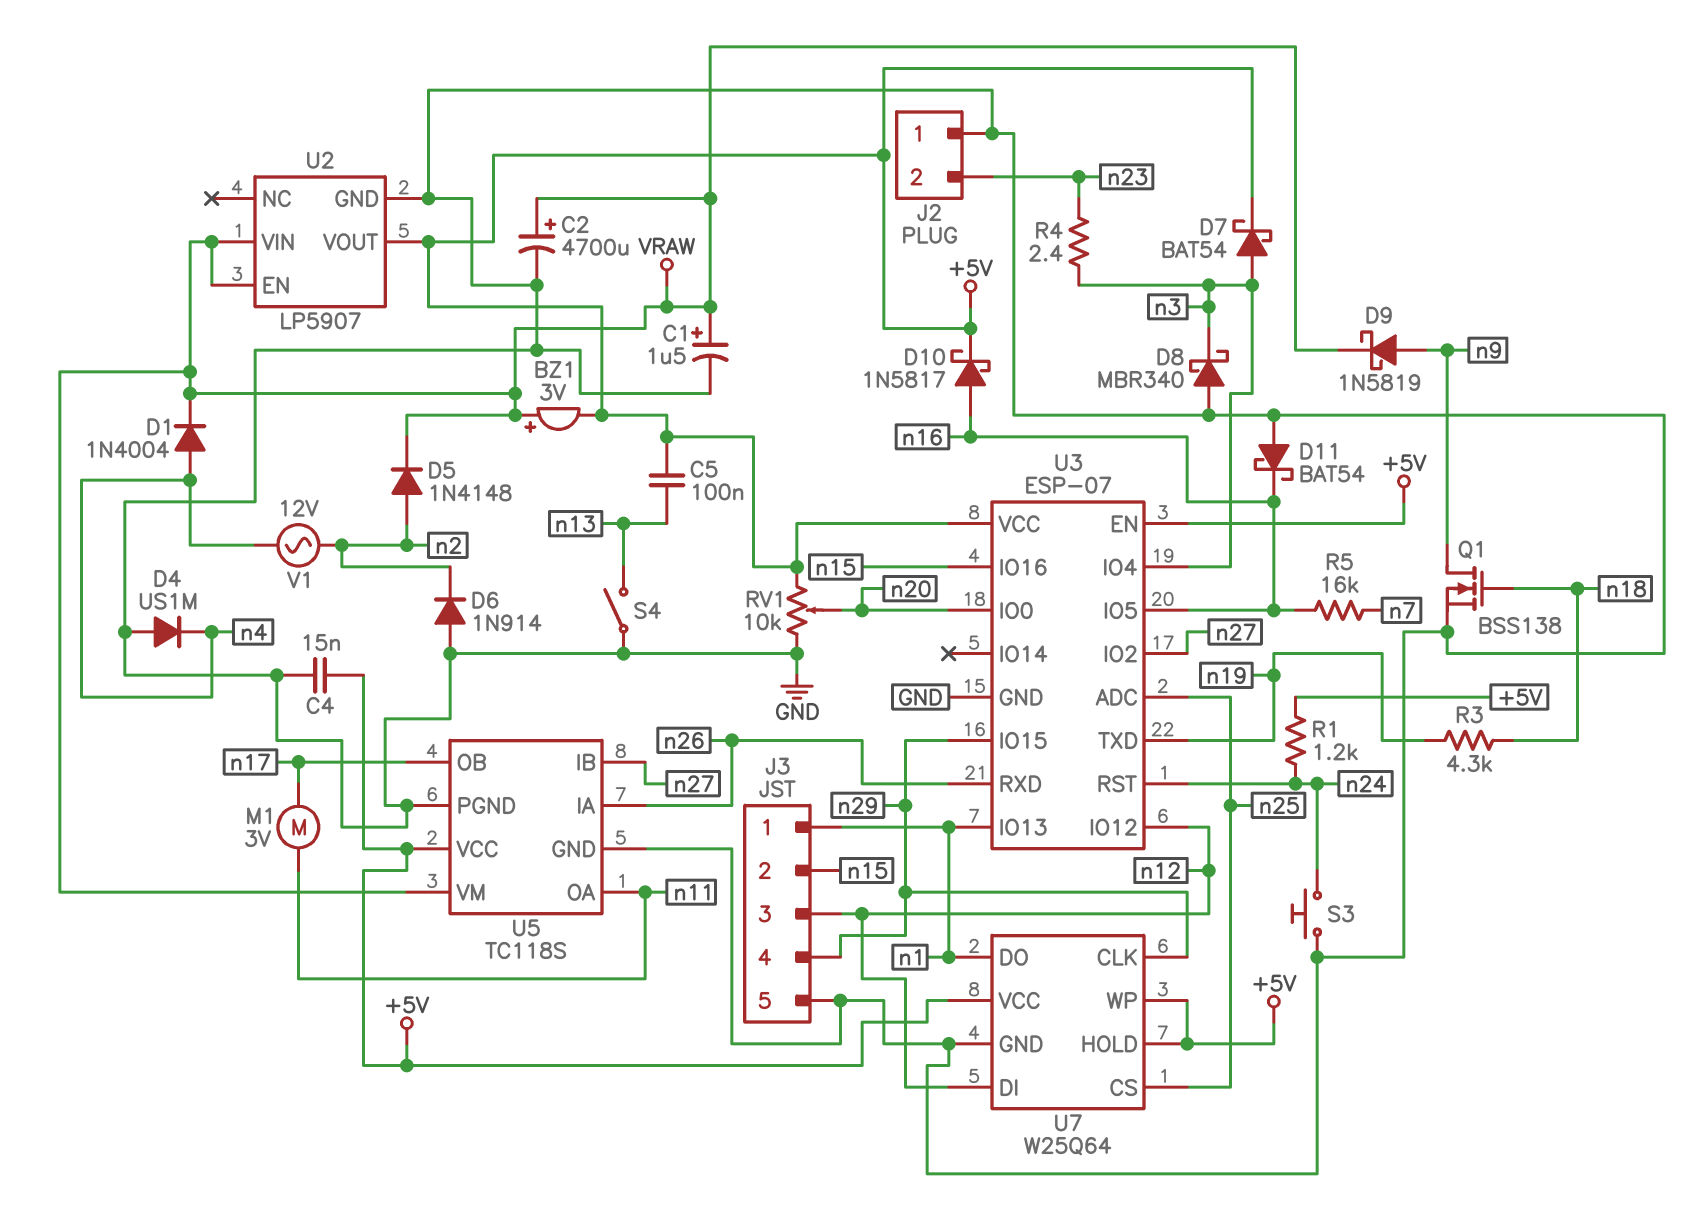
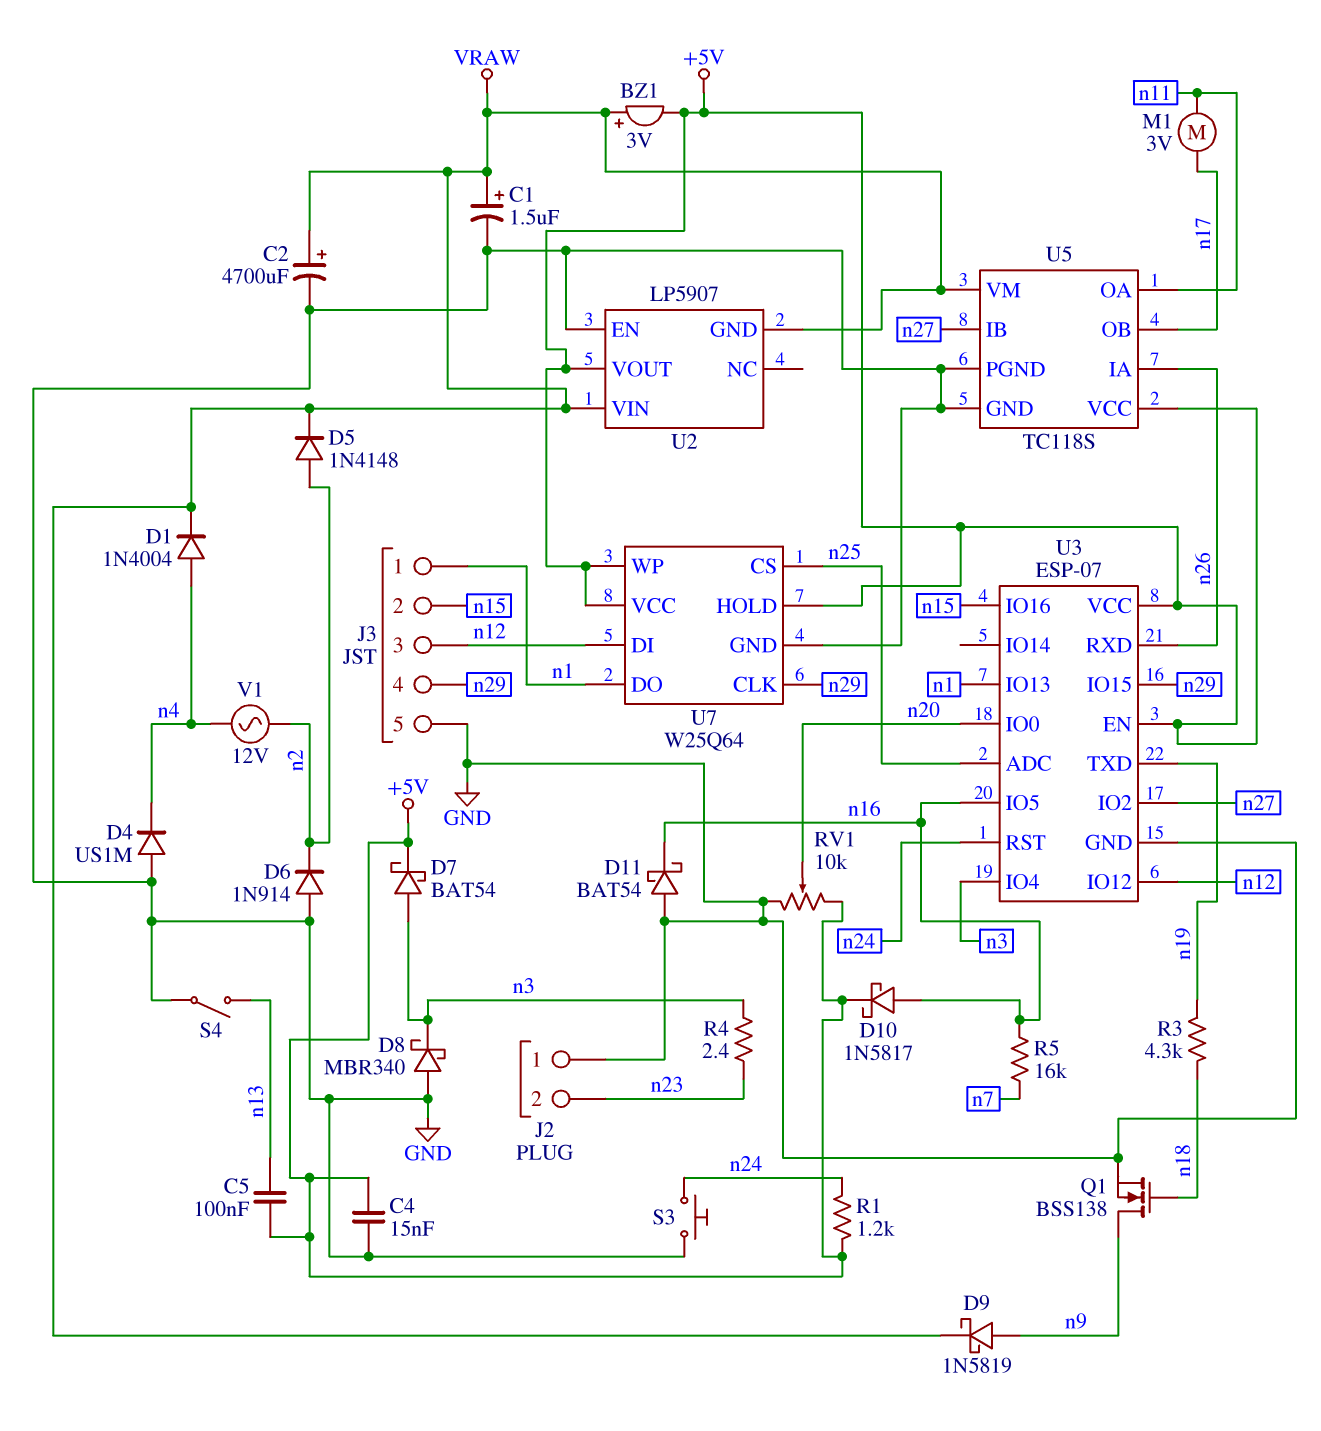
U2 pin EN: VRAW -> GND
U2 pin GND: GND -> VRAW

